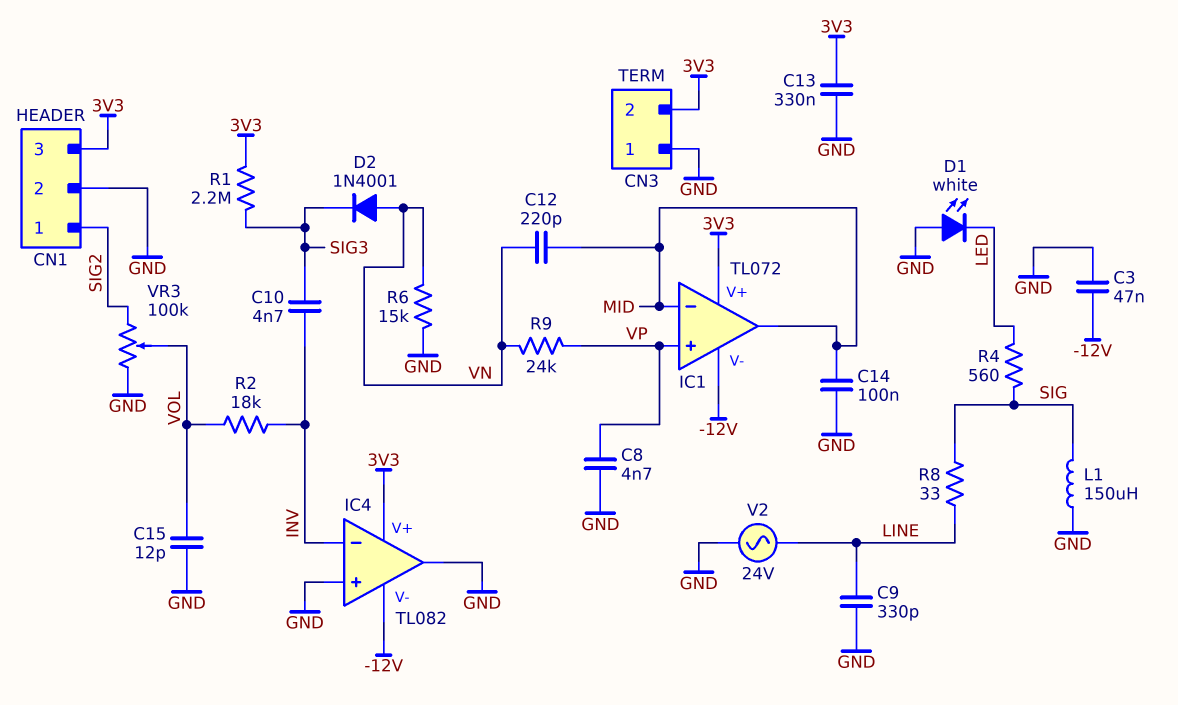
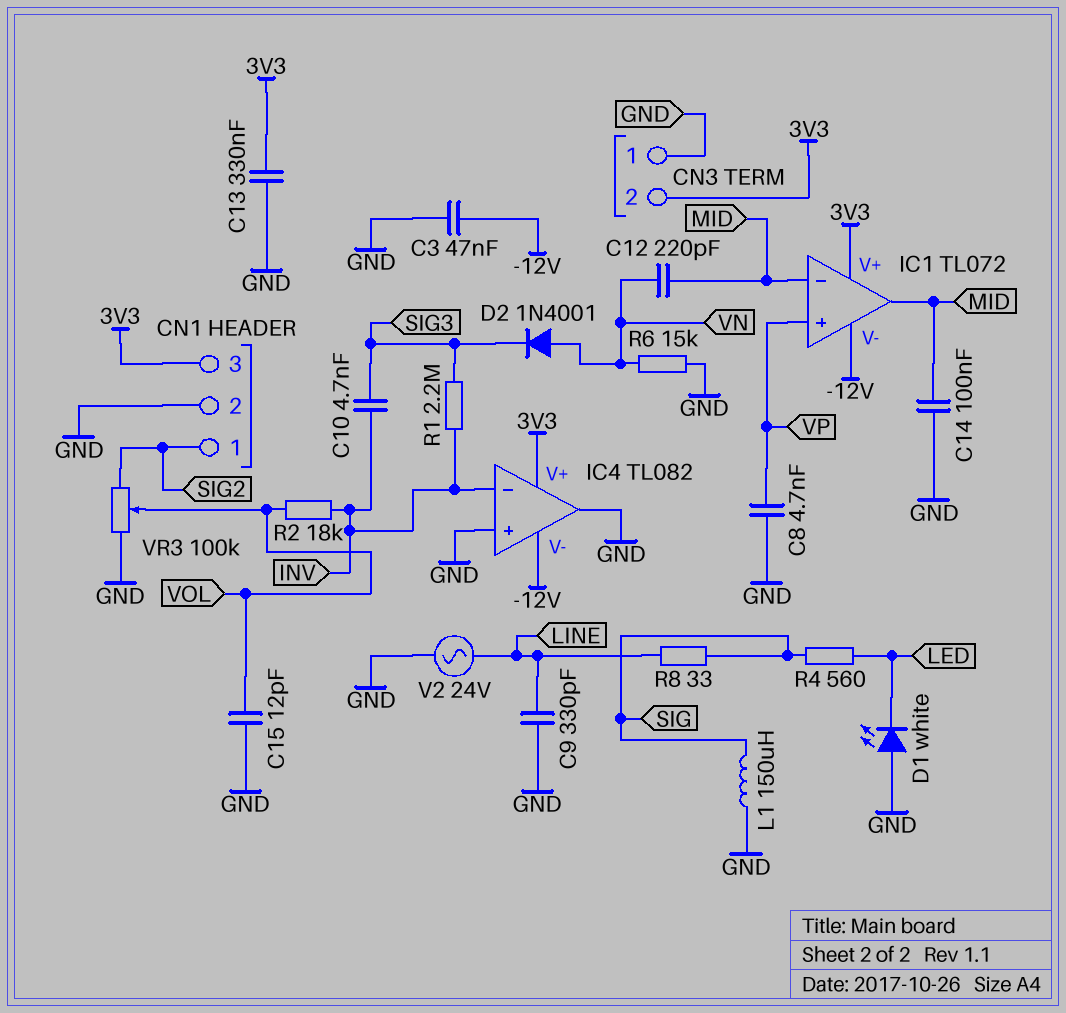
R1: 2.2M (3V3, SIG3) -> 2.2M (INV, SIG3)
R9: 24k (VN, VP) -> none

